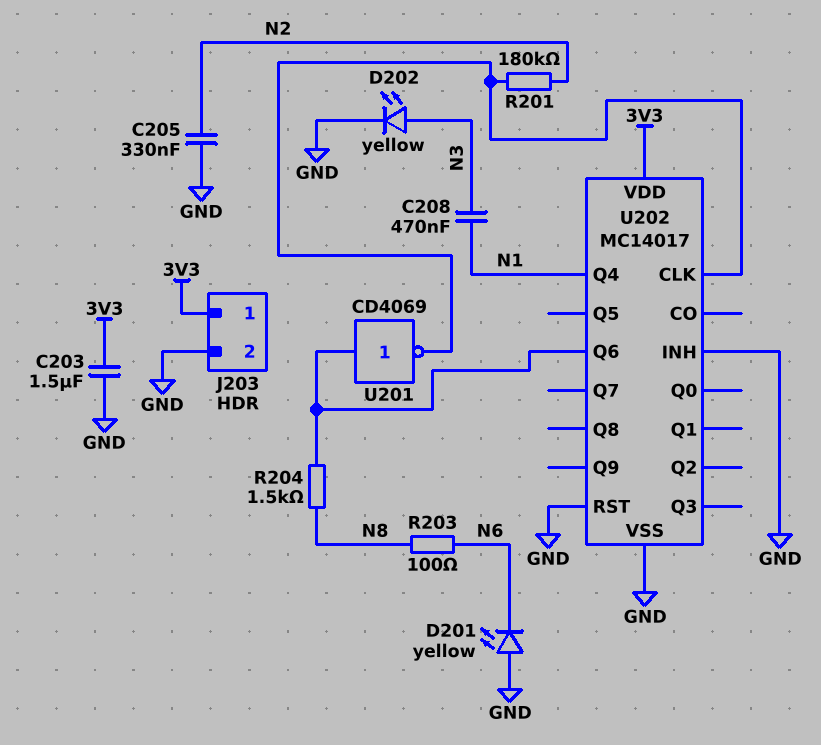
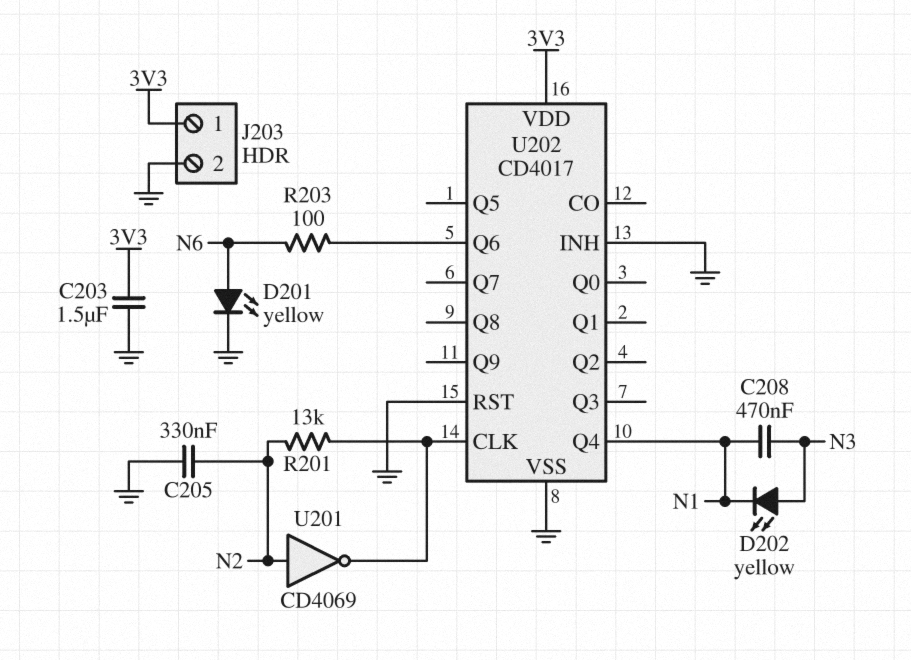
D201: LED yellow (A GND, K N6) -> LED yellow (A N6, K GND)
D202: LED yellow (A N3, K GND) -> LED yellow (A N3, K N1)
R201: 180k (N2, U202/CLK) -> 13k (N2, U202/CLK)
R203: 100 (N6, N8) -> 100 (N6, U202/Q6)
R204: 1.5k (N8, U202/Q6) -> none
U201: NOT CD4069 (in U202/Q6, out U202/CLK) -> NOT CD4069 (in N2, out U202/CLK)
U202: MC14017 -> CD4017

